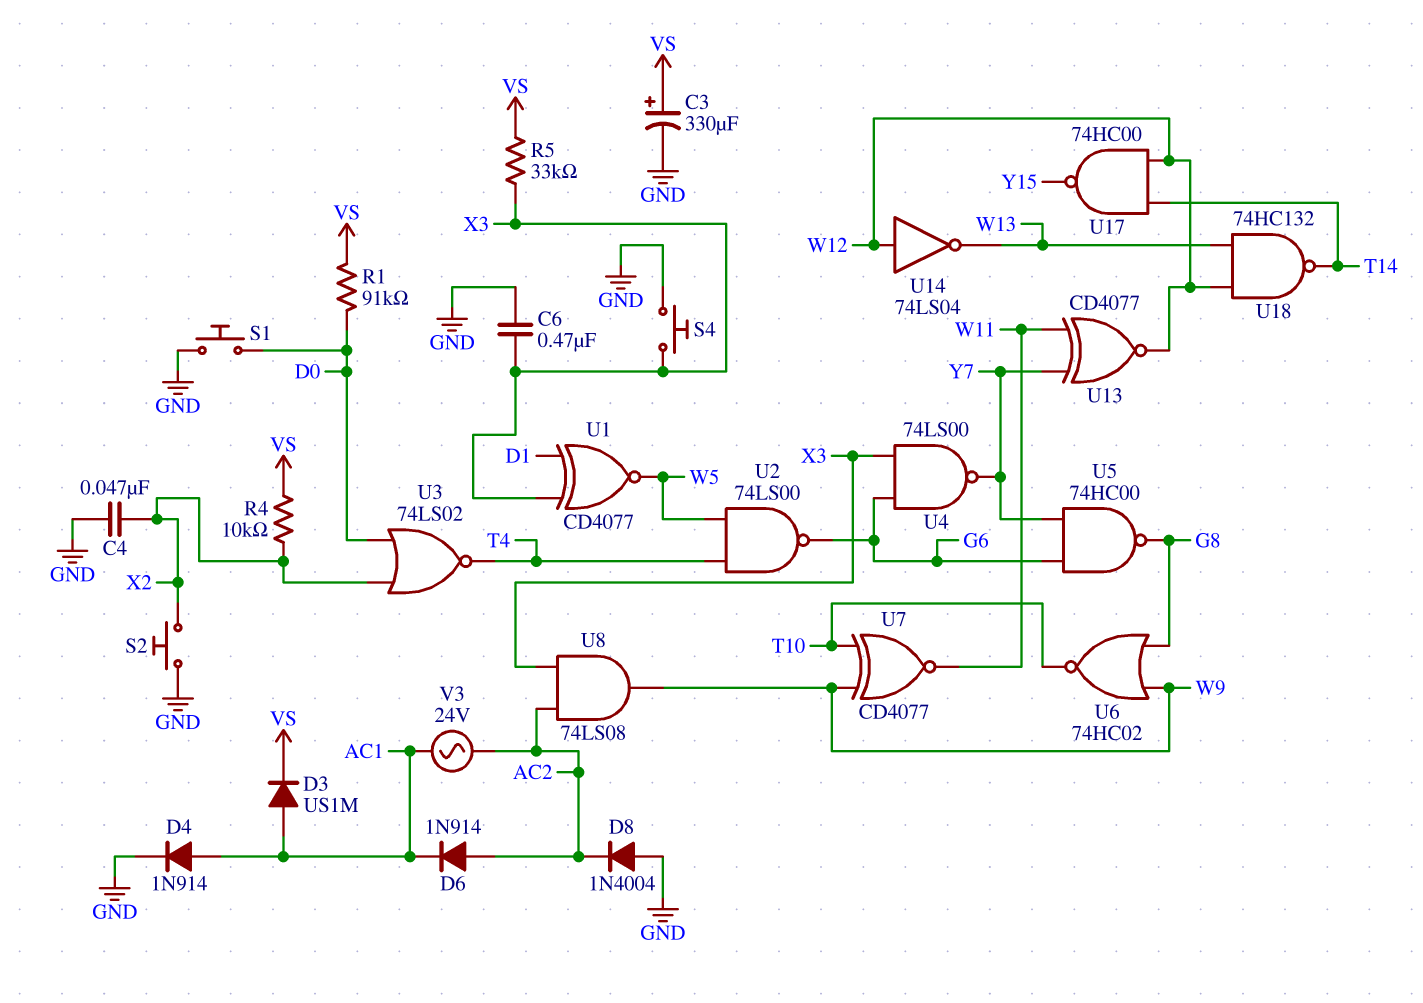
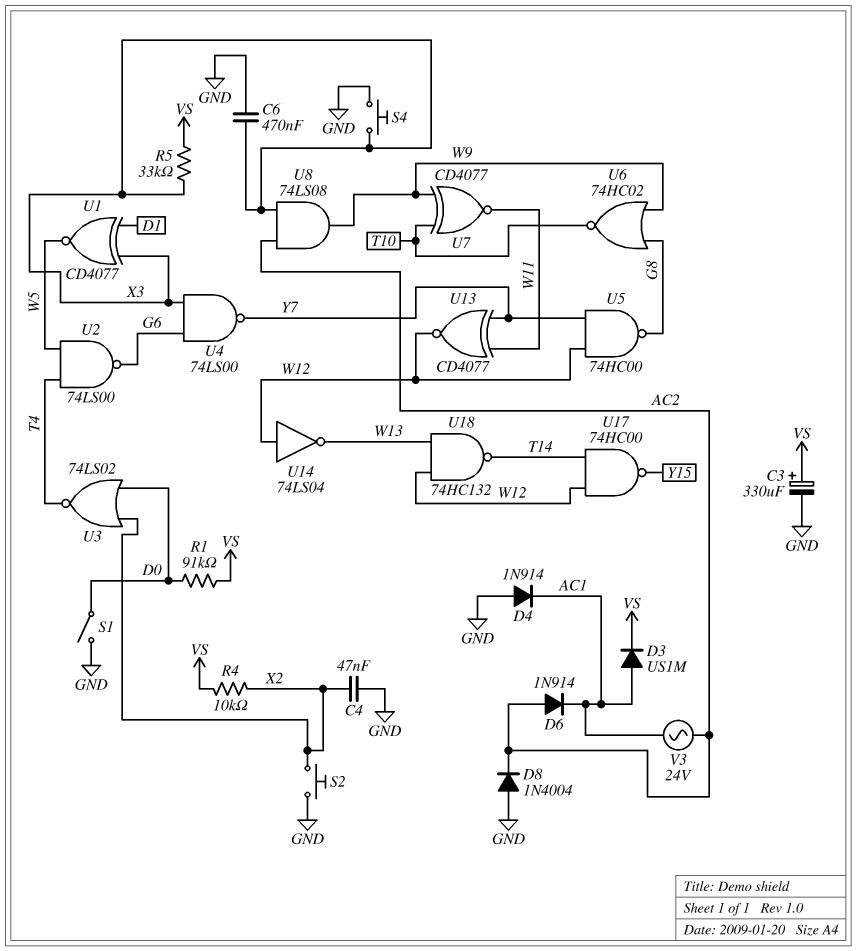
D4: diode 1N914 (A AC1, K GND) -> diode 1N914 (A GND, K AC1)
S1: button (D0, GND) -> switch (D0, GND)
U5: NAND 74HC00 (in G6, in Y7, out G8) -> NAND 74HC00 (in W12, in Y7, out G8)

